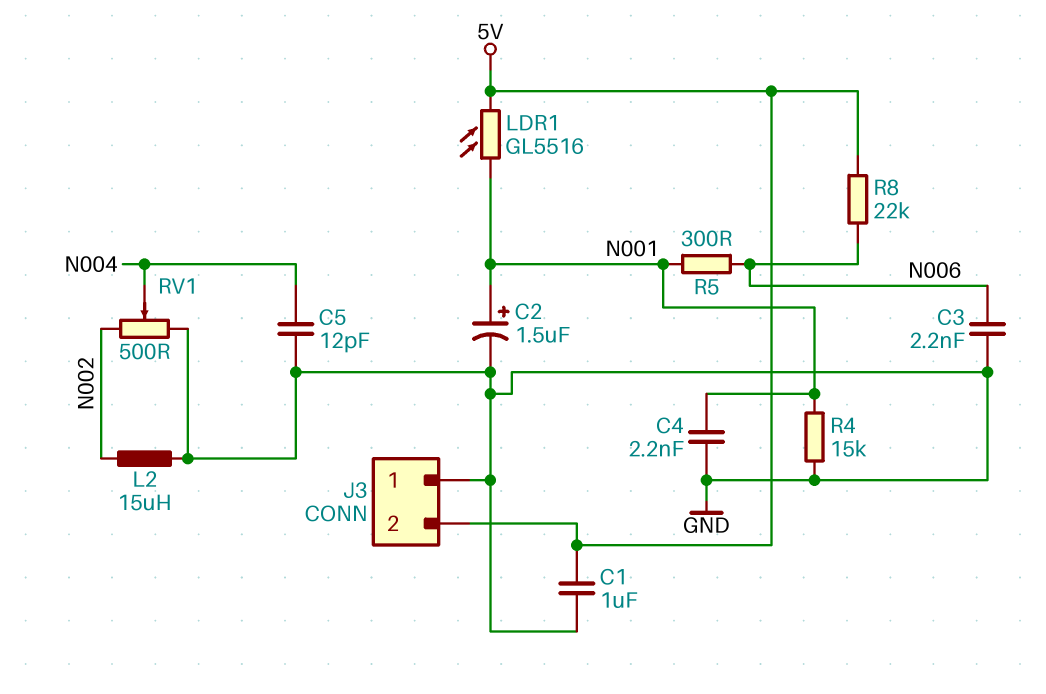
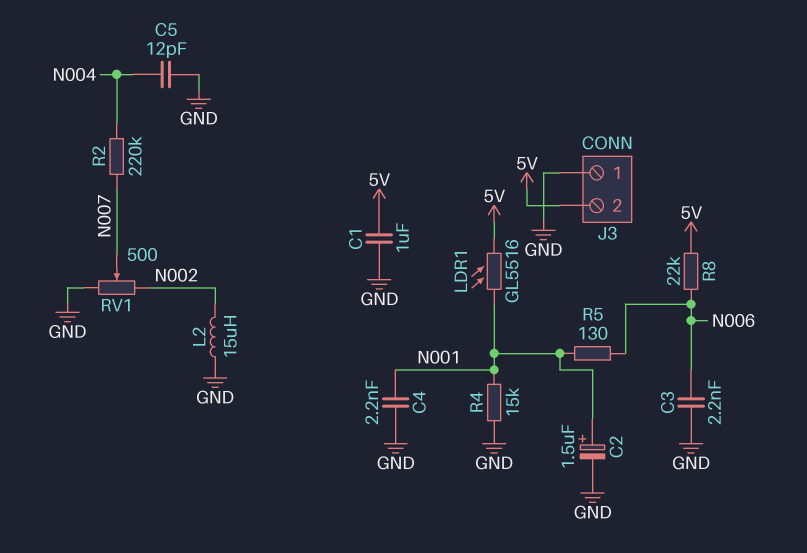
R2: none -> 220k (N004, N007)
R5: 300 (N001, N006) -> 130 (N001, N006)
RV1: 500 (GND, N002, wiper N004) -> 500 (GND, N002, wiper N007)

